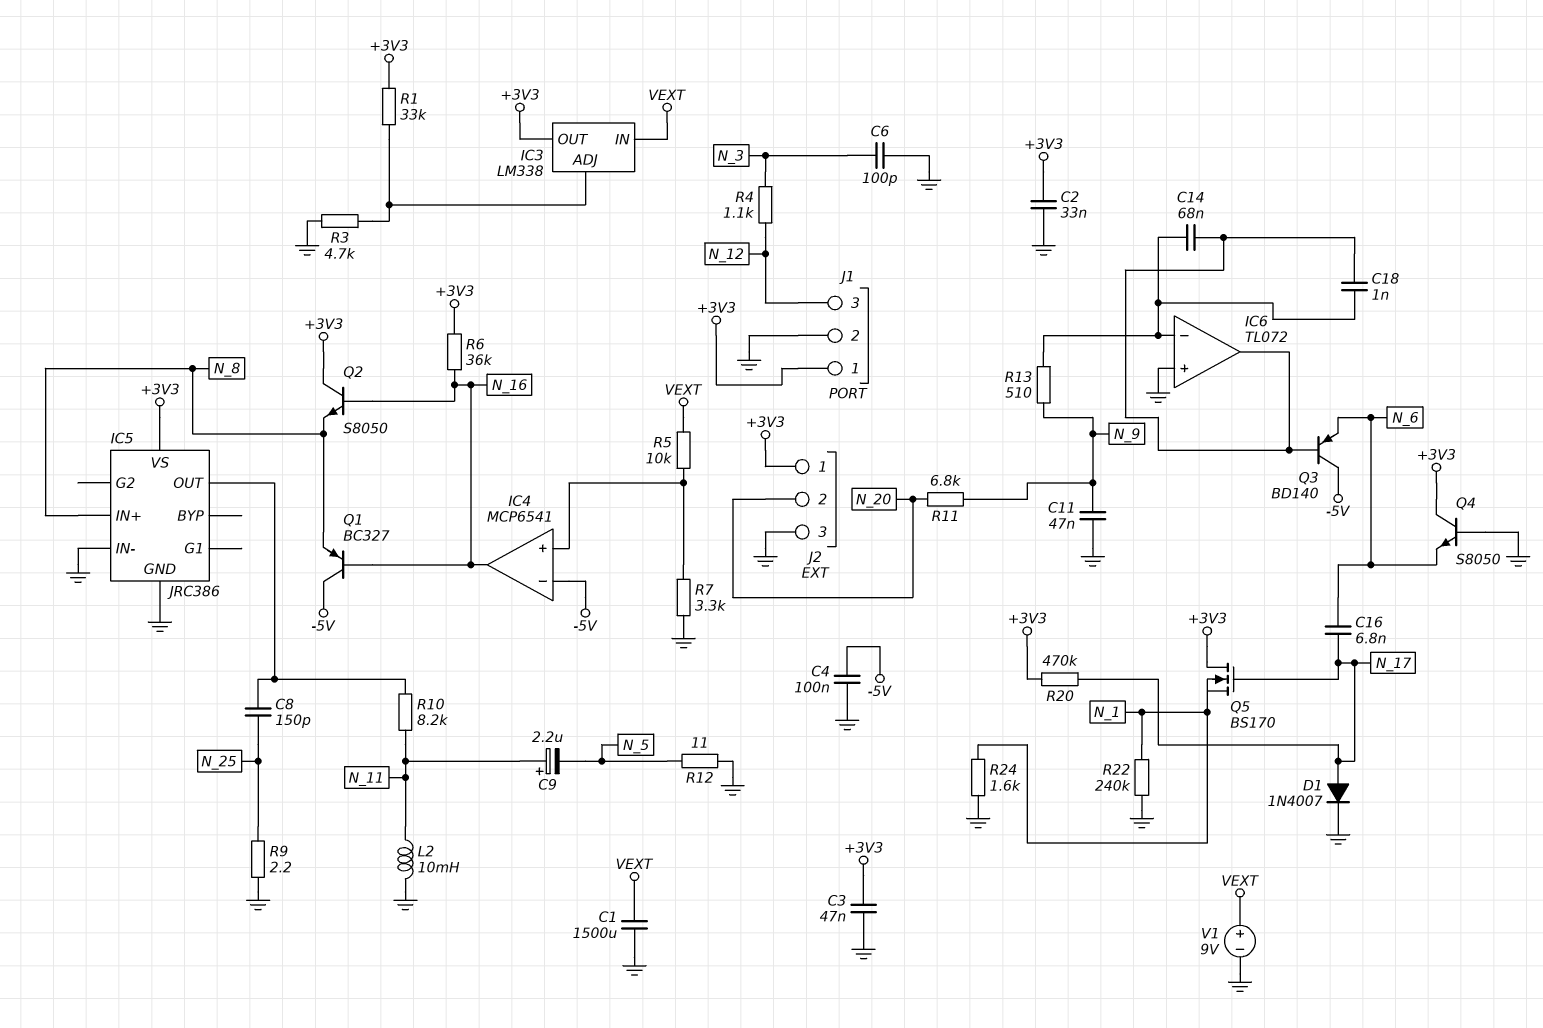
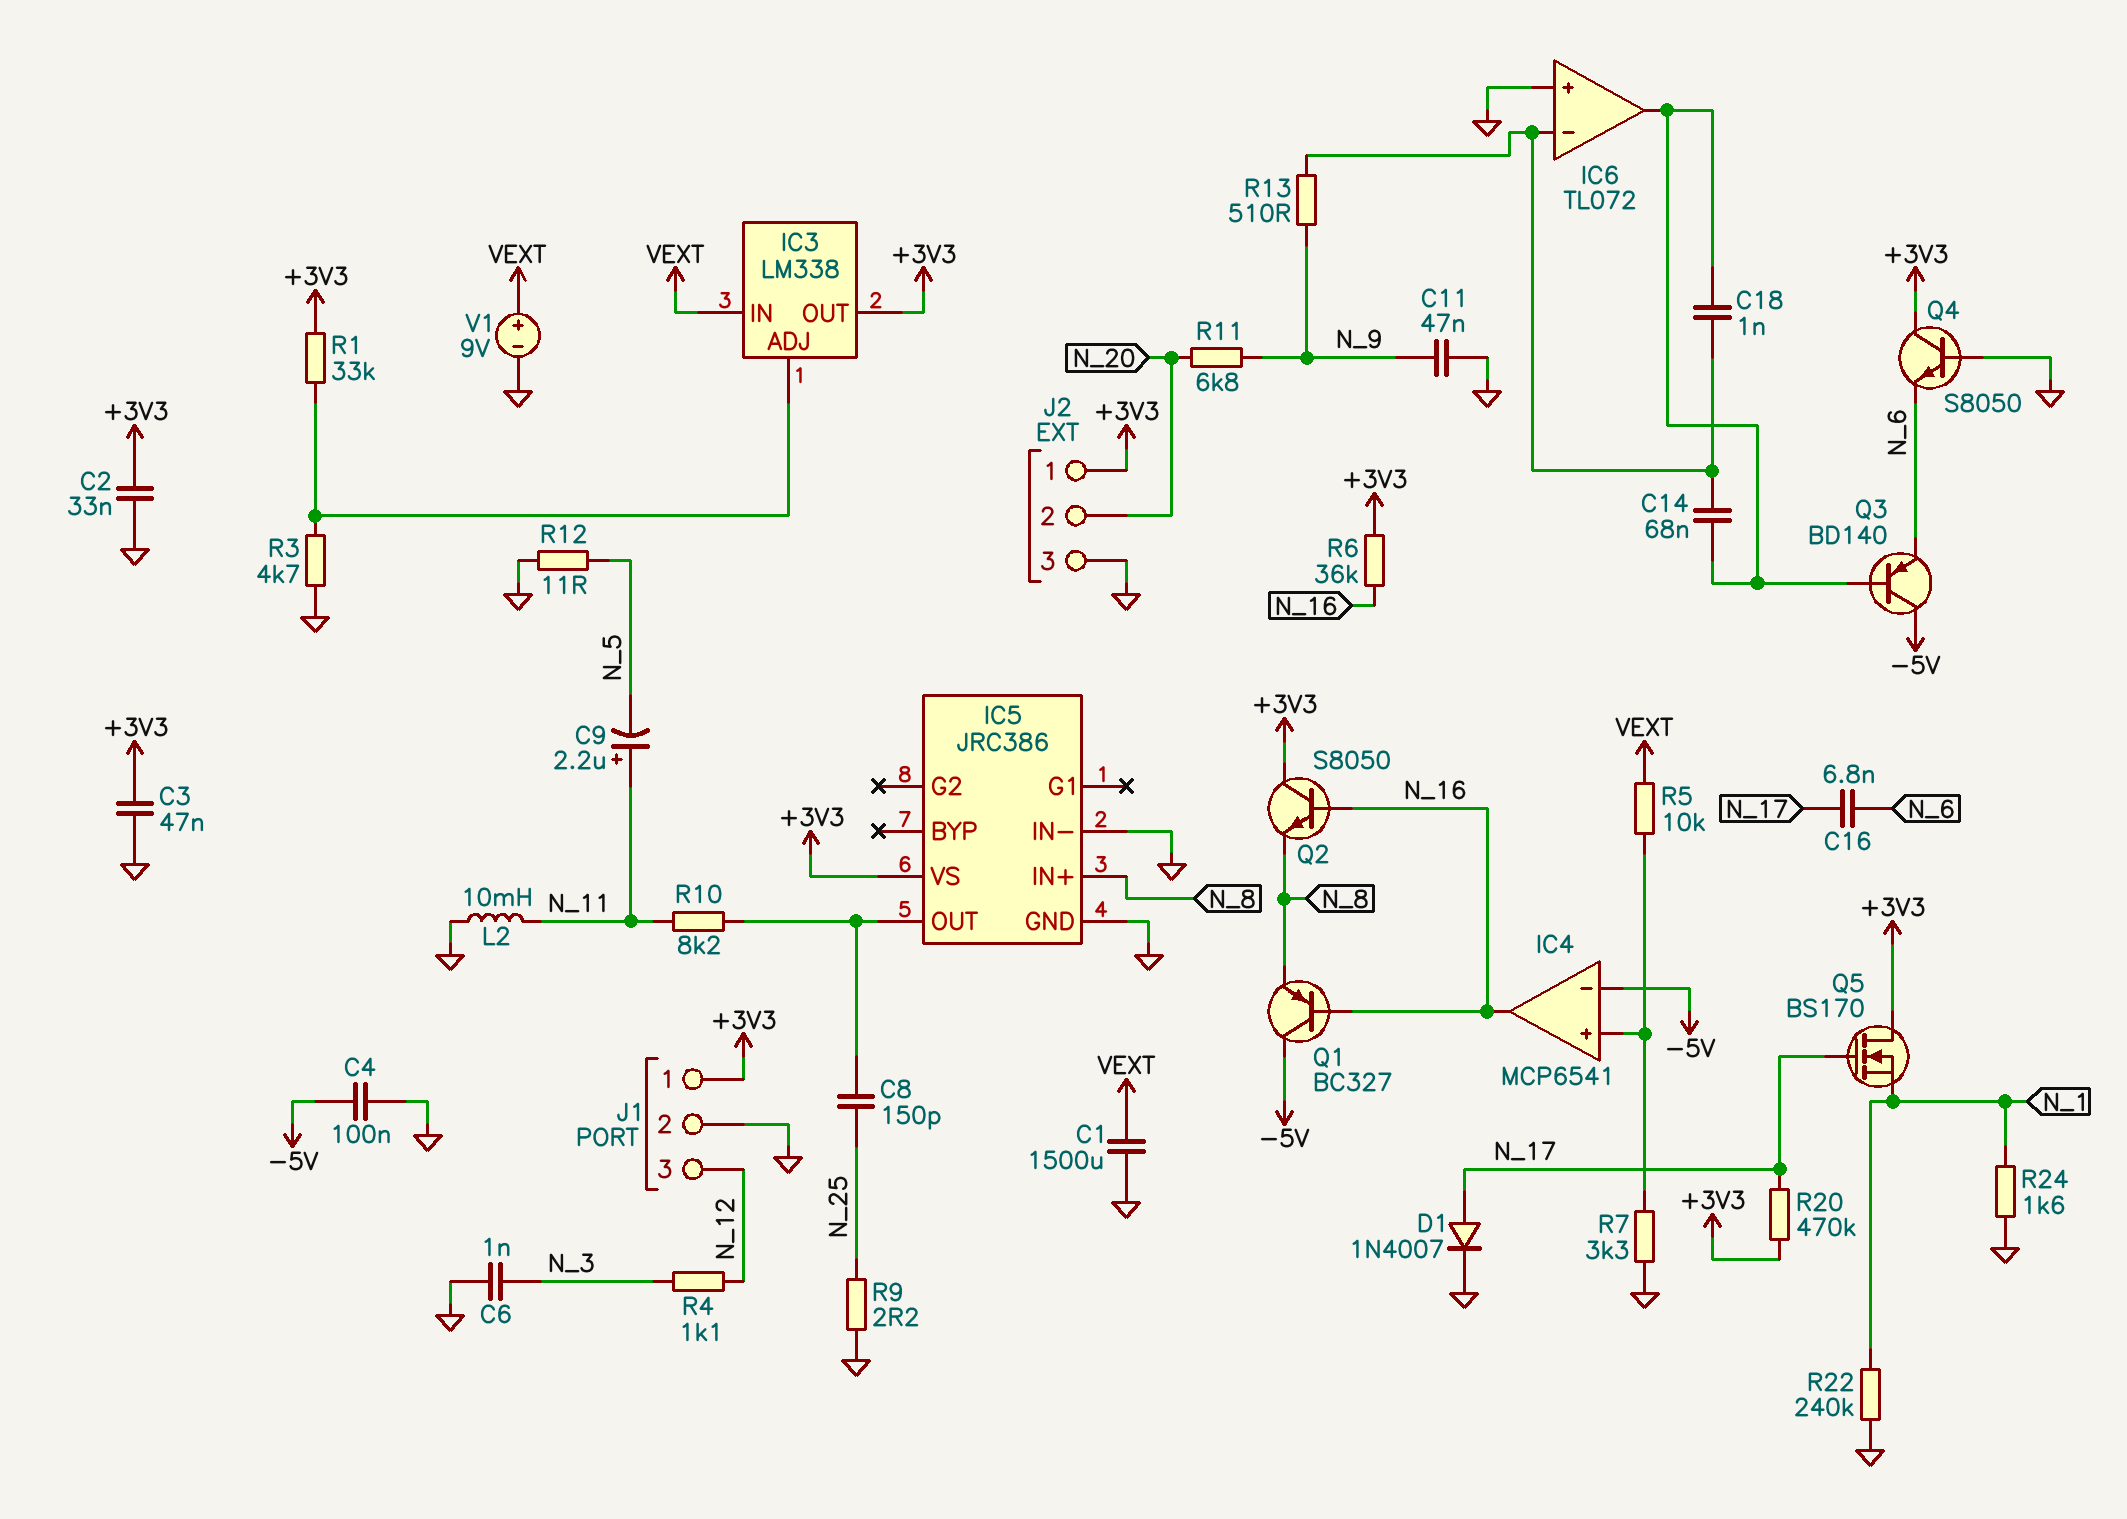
C6: 100pF (GND, N_3) -> 1nF (GND, N_3)

